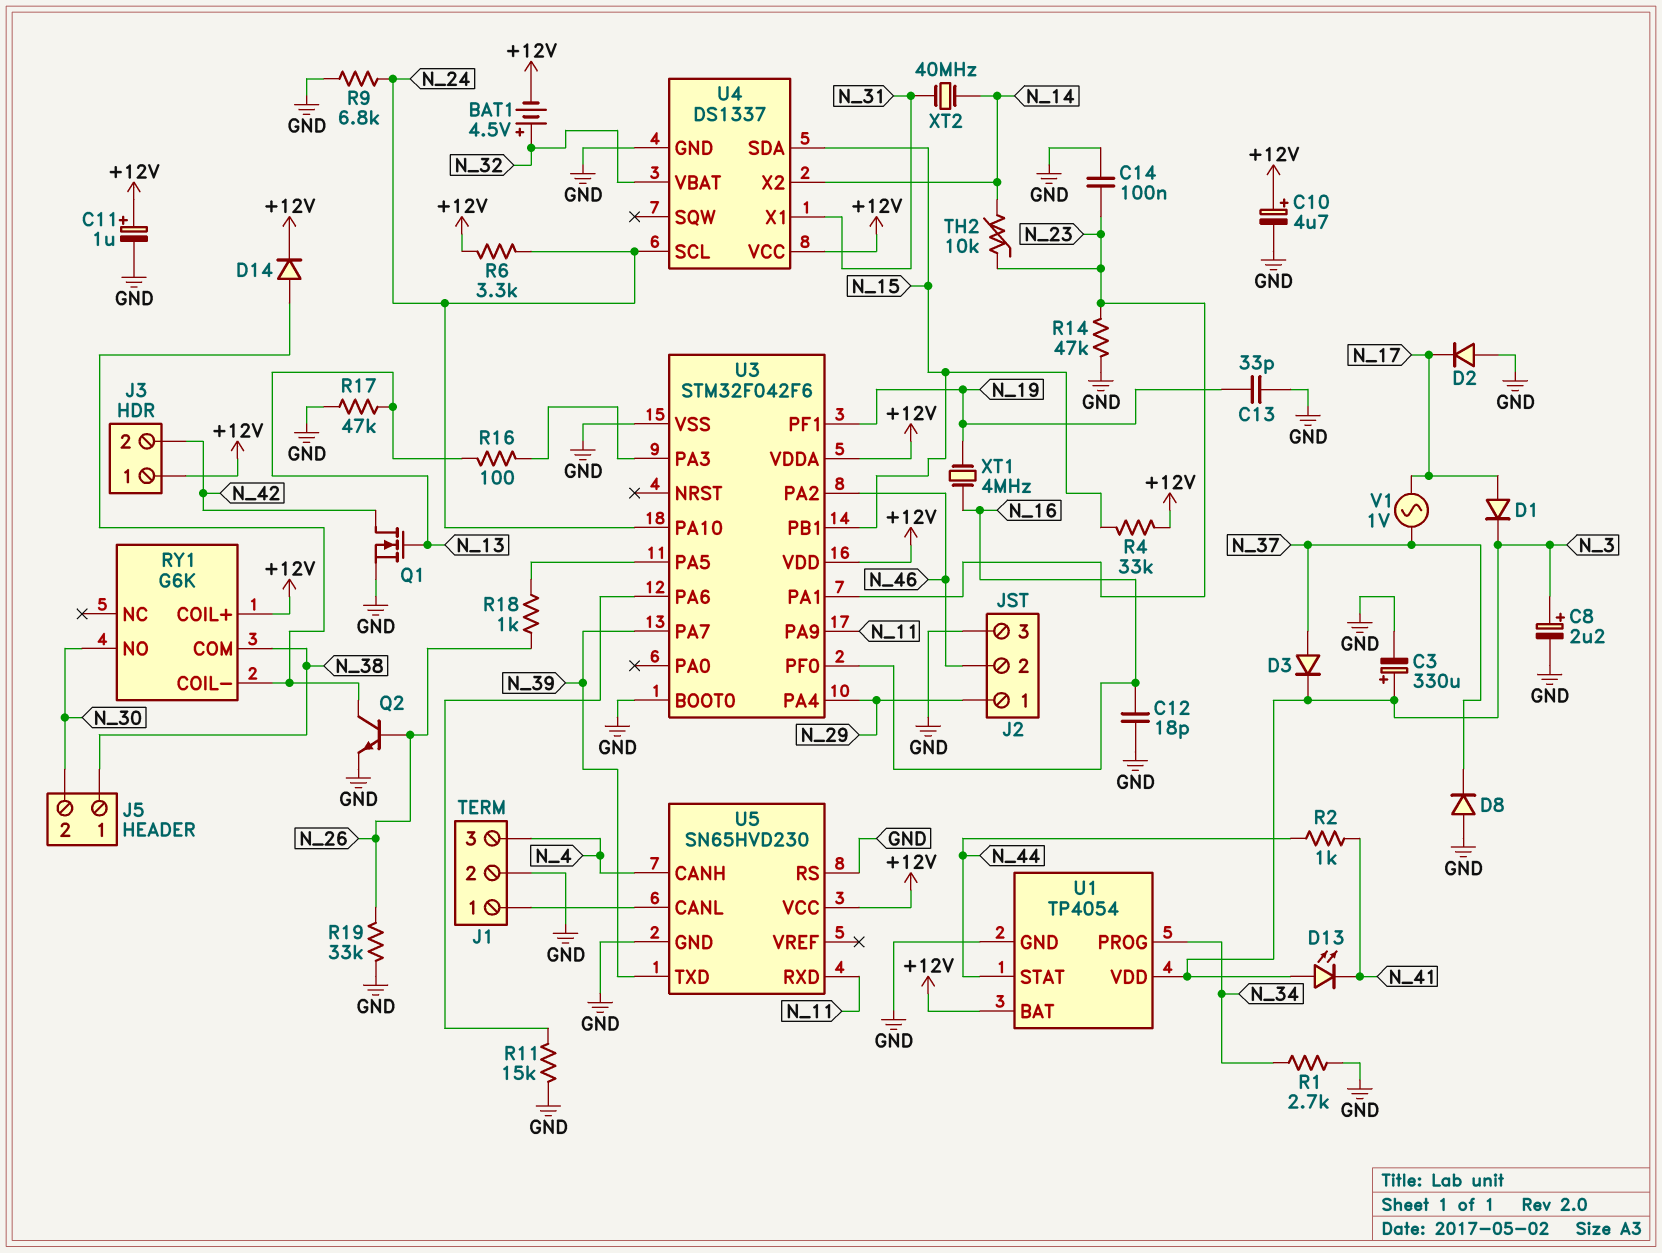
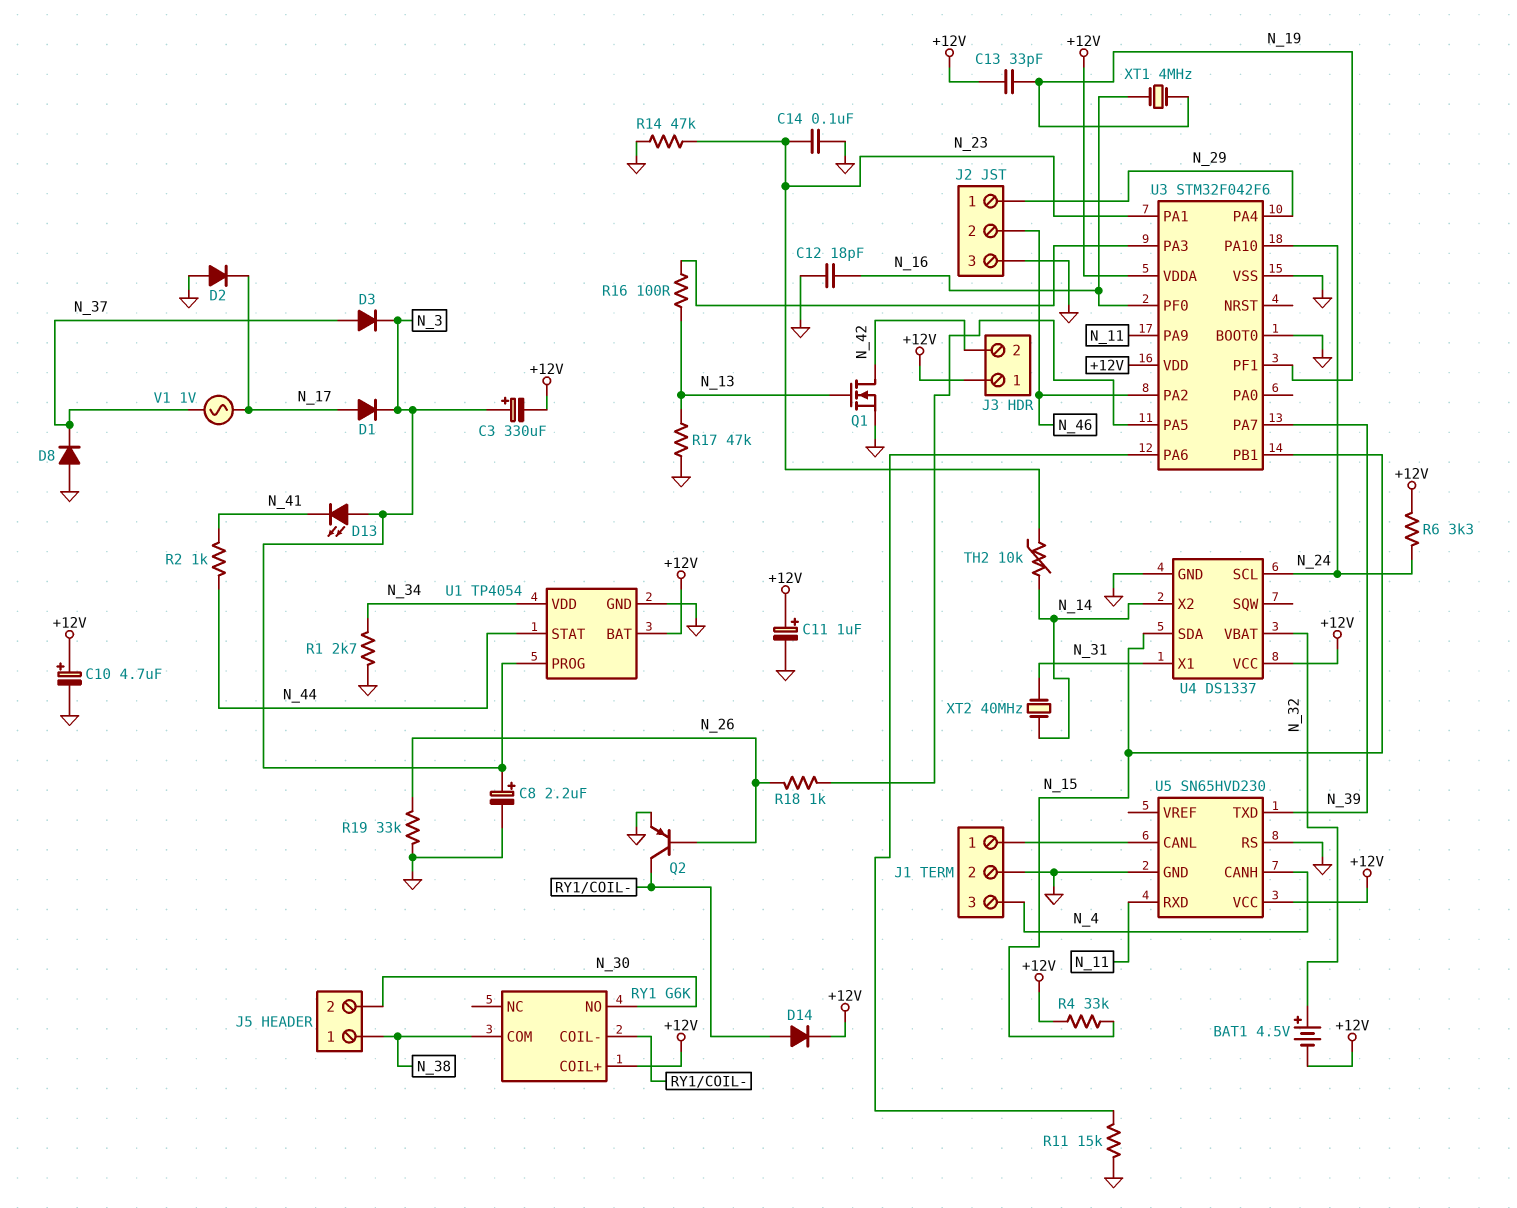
C3: 330uF (plus N_3, minus GND) -> 330uF (plus N_3, minus +12V)
C13: 33pF (GND, N_19) -> 33pF (+12V, N_19)
Q2: NPN (B N_26, C RY1/COIL-, E GND) -> PNP (B N_26, C RY1/COIL-, E GND)
R9: 6.8k (GND, N_24) -> none
U1 pin PROG: N_34 -> N_3
U1 pin VDD: N_3 -> N_34

